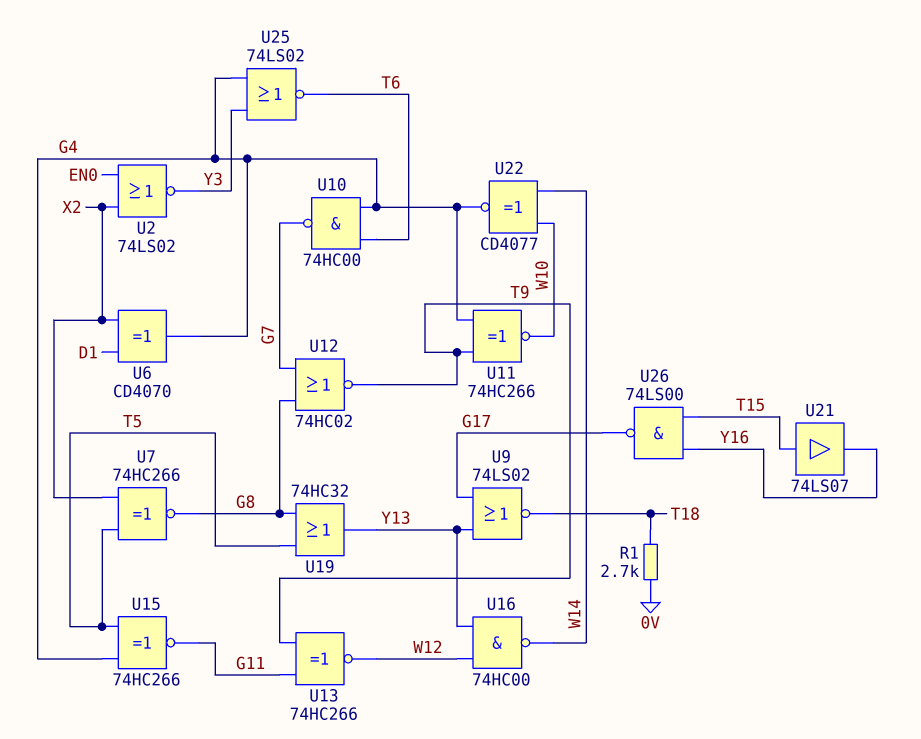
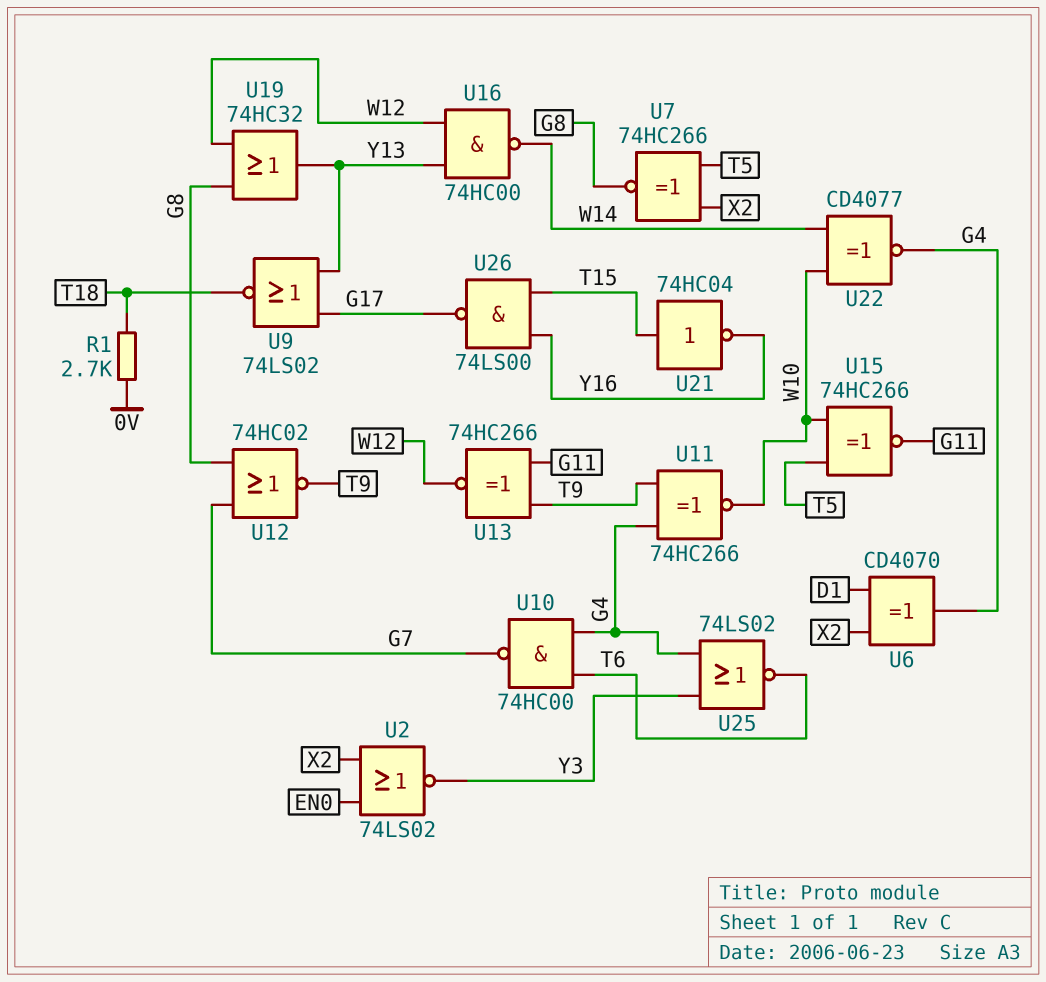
U15: XNOR 74HC266 (in G4, in T5, out G11) -> XNOR 74HC266 (in T5, in W10, out G11)
U19: OR 74HC32 (in G8, in T5, out Y13) -> OR 74HC32 (in G8, in W12, out Y13)
U21: buffer 74LS07 (in T15, out Y16) -> NOT 74HC04 (in T15, out Y16)

